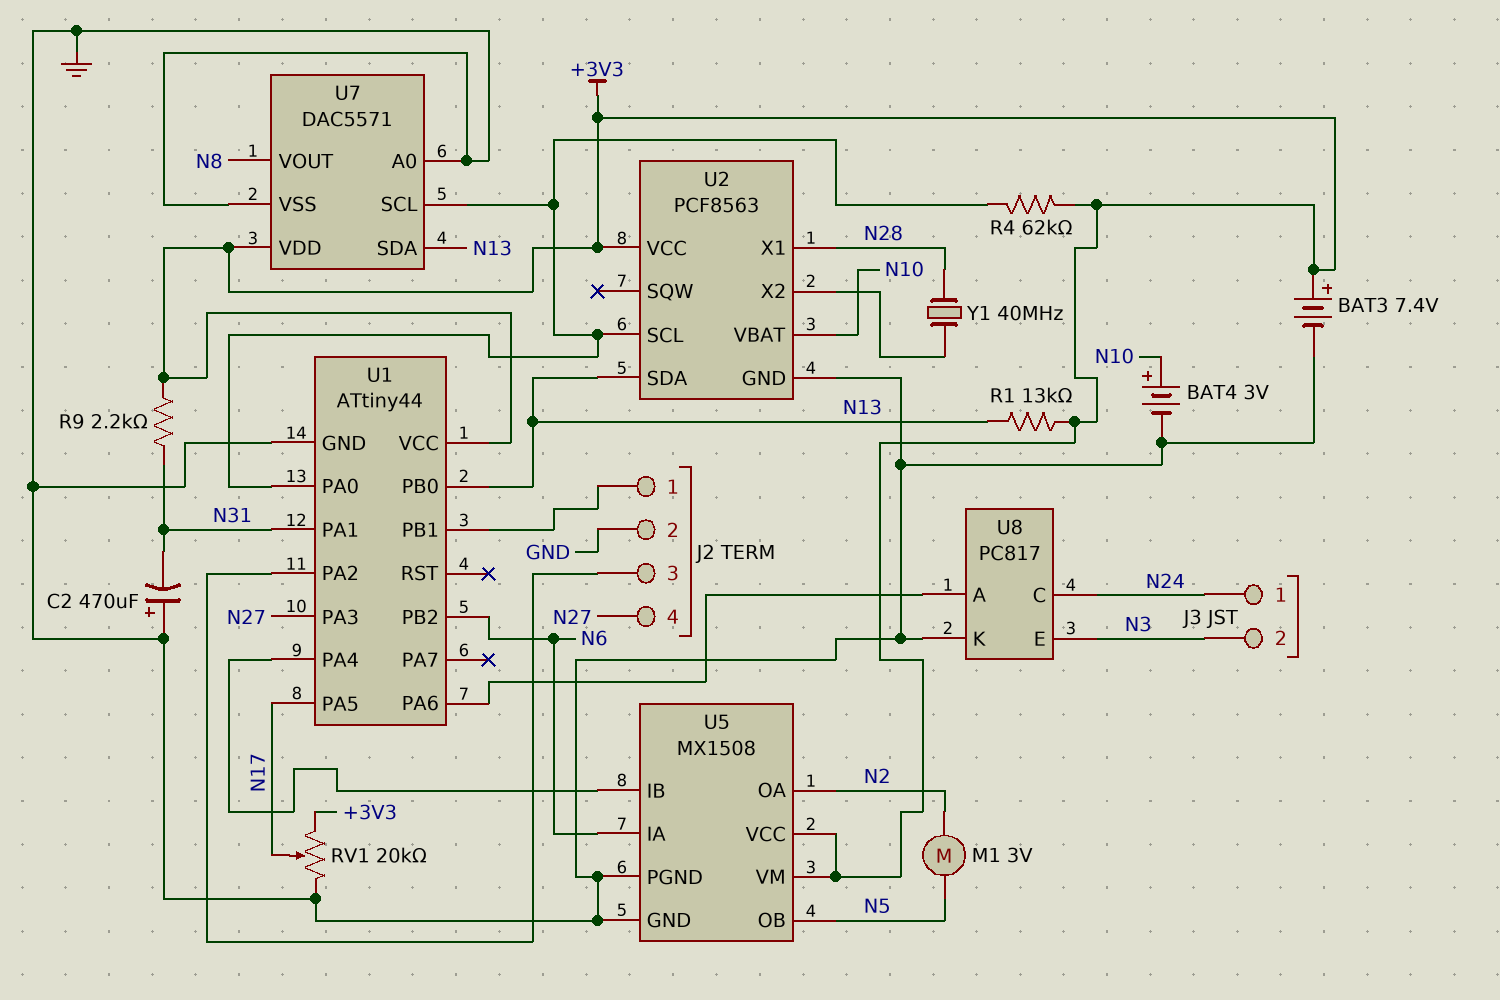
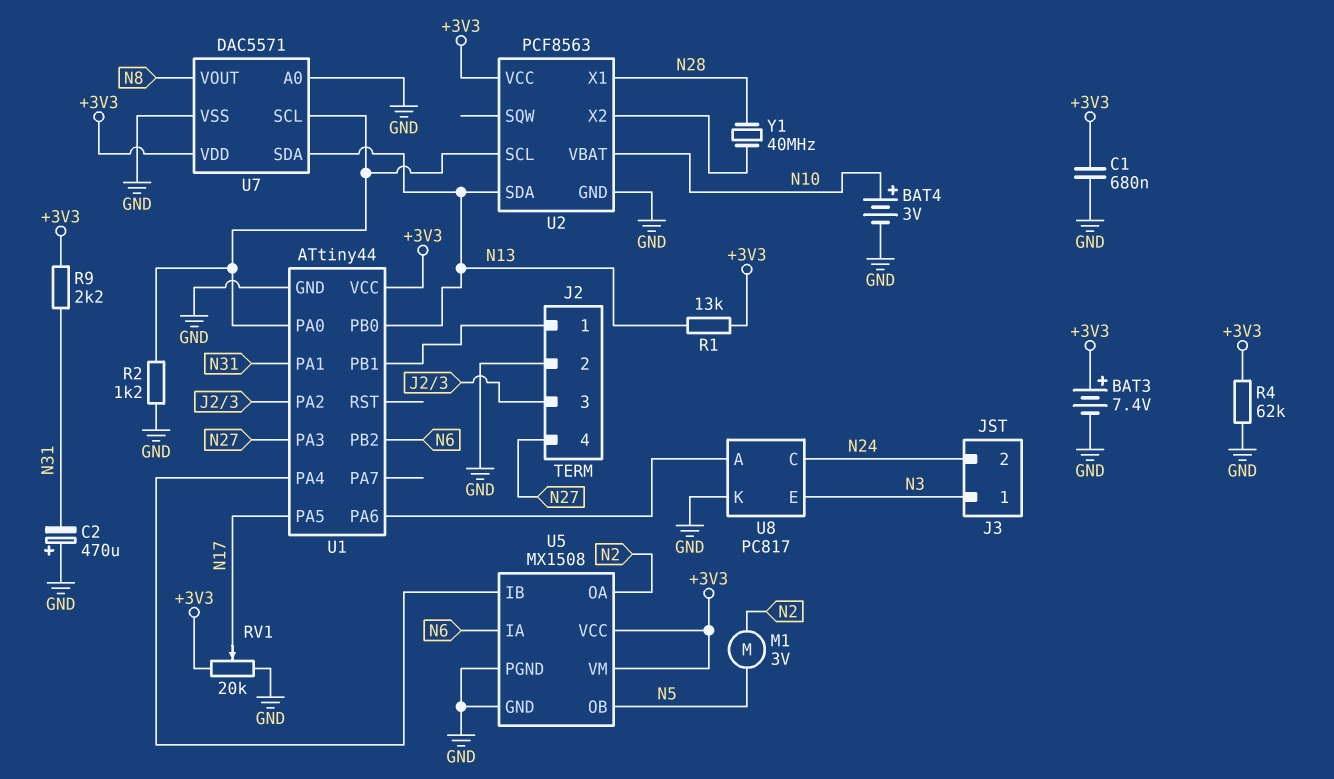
C1: none -> 680nF (+3V3, GND)
J3 pin 1: N24 -> N3
J3 pin 2: N3 -> N24
R2: none -> 1.2k (GND, U1/PA0)
R4: 62k (+3V3, U1/PA0) -> 62k (+3V3, GND)

